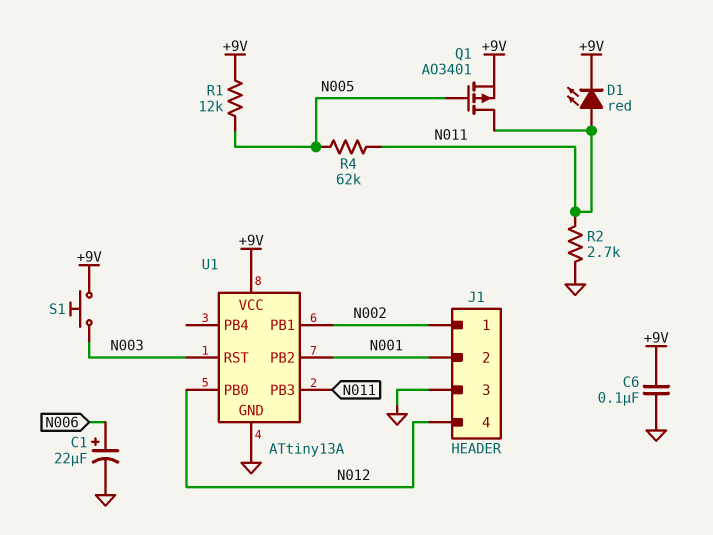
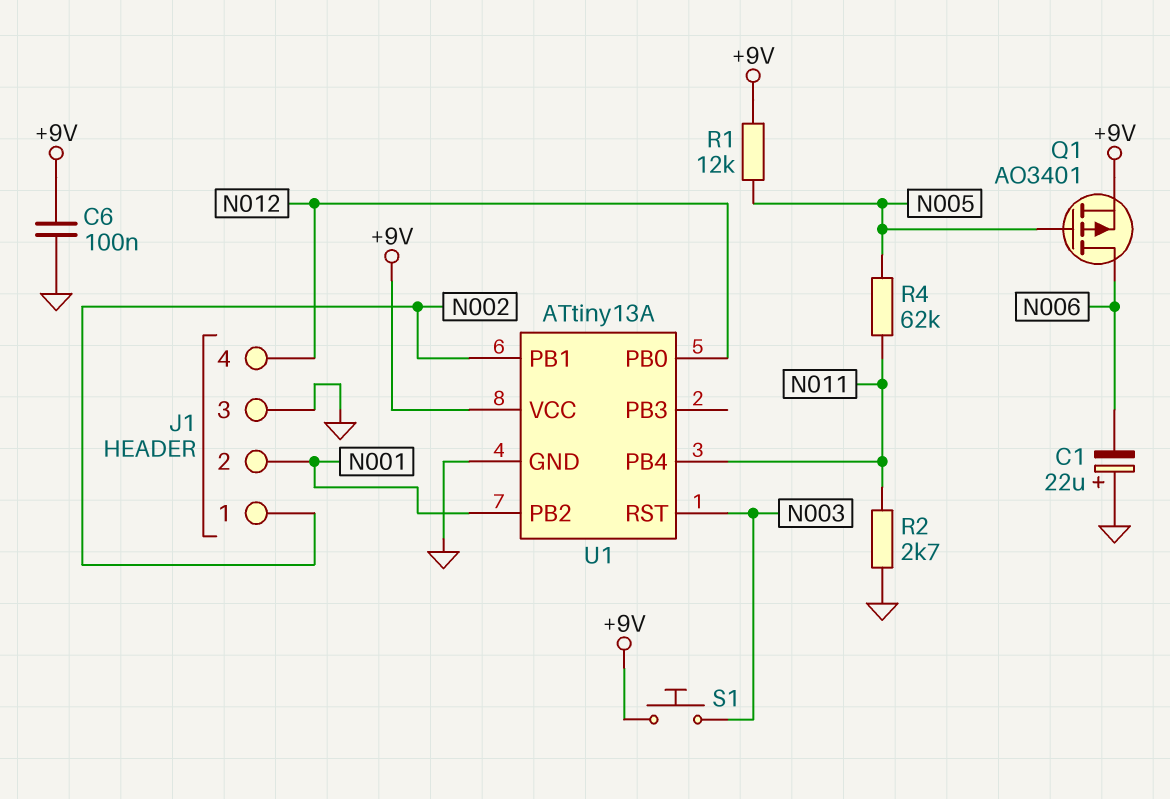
C1: 22uF (plus N006, minus GND) -> 22uF (plus GND, minus N006)
D1: LED red (A N011, K +9V) -> none
Q1: PMOS AO3401 (G N005, D N011, S +9V) -> PMOS AO3401 (G N005, D N006, S +9V)
U1 pin PB3: N011 -> none
U1 pin PB4: none -> N011

